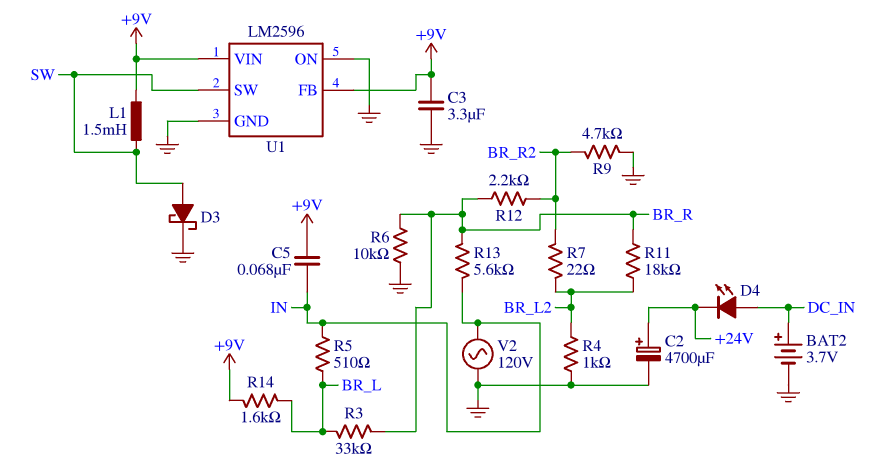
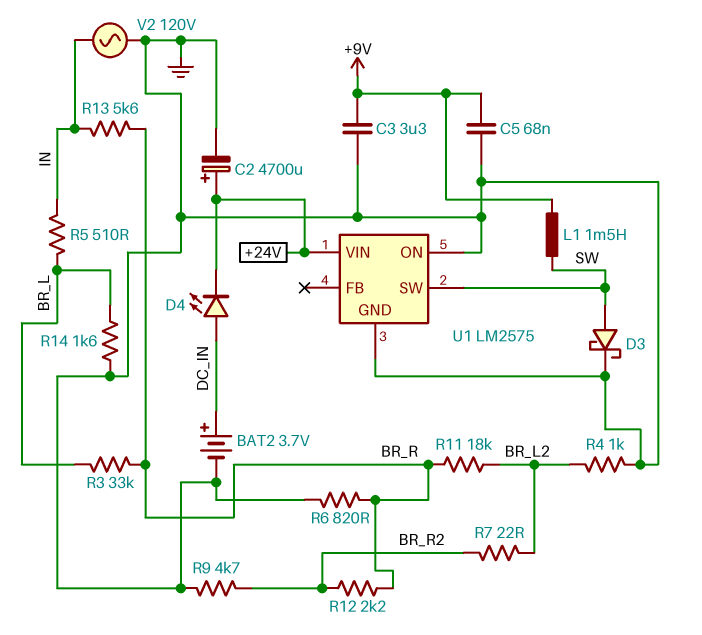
C5: 68nF (+9V, IN) -> 68nF (+9V, GND)
R6: 10k (BR_R, GND) -> 820 (BR_R, GND)
R14: 1.6k (+9V, BR_L) -> 1.6k (BR_L, GND)
U1: LM2596 -> LM2575
U1 pin FB: +9V -> none
U1 pin VIN: +9V -> +24V

